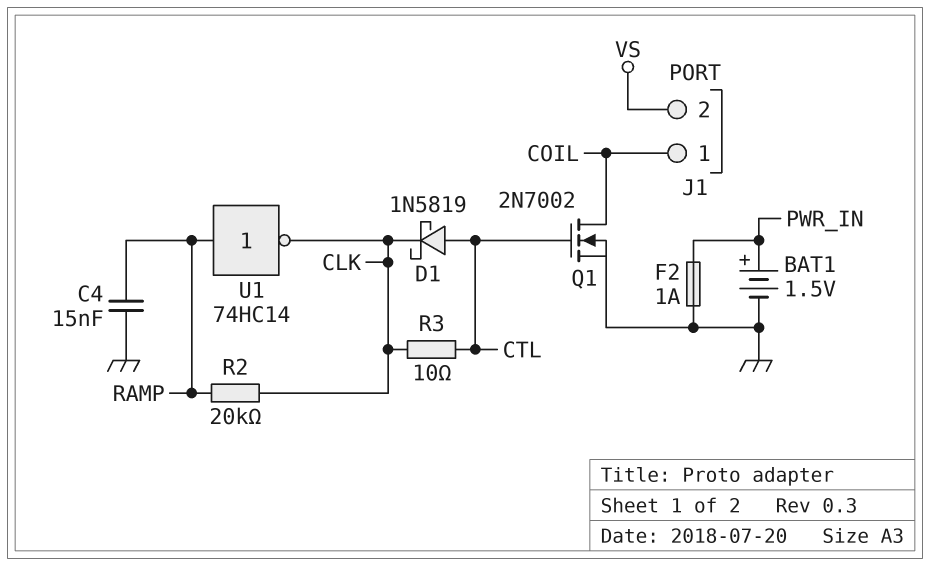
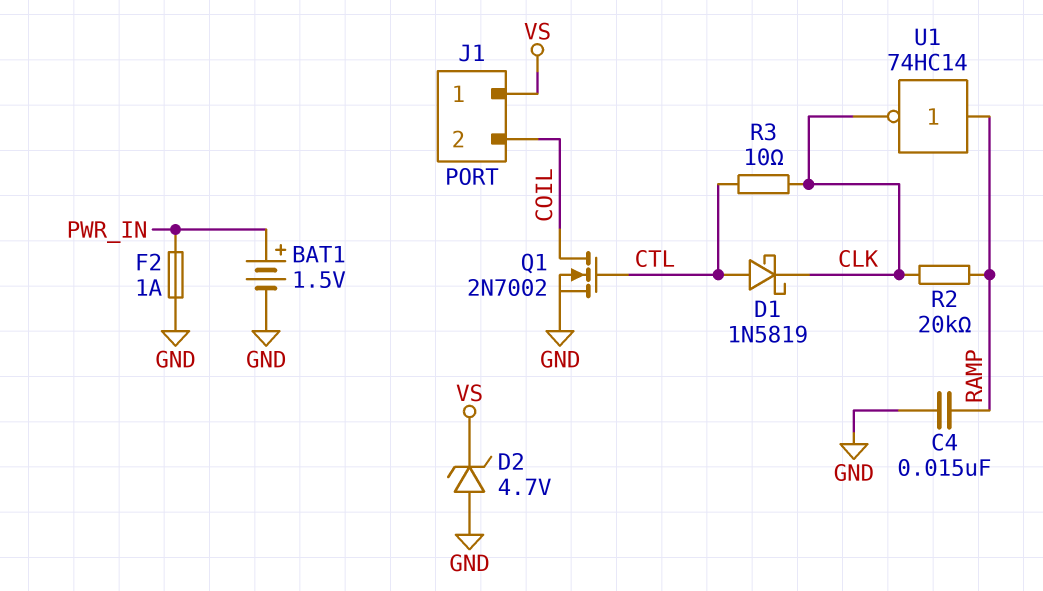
D2: none -> zener 4.7V (A GND, K VS)
J1 pin 1: COIL -> VS
J1 pin 2: VS -> COIL

